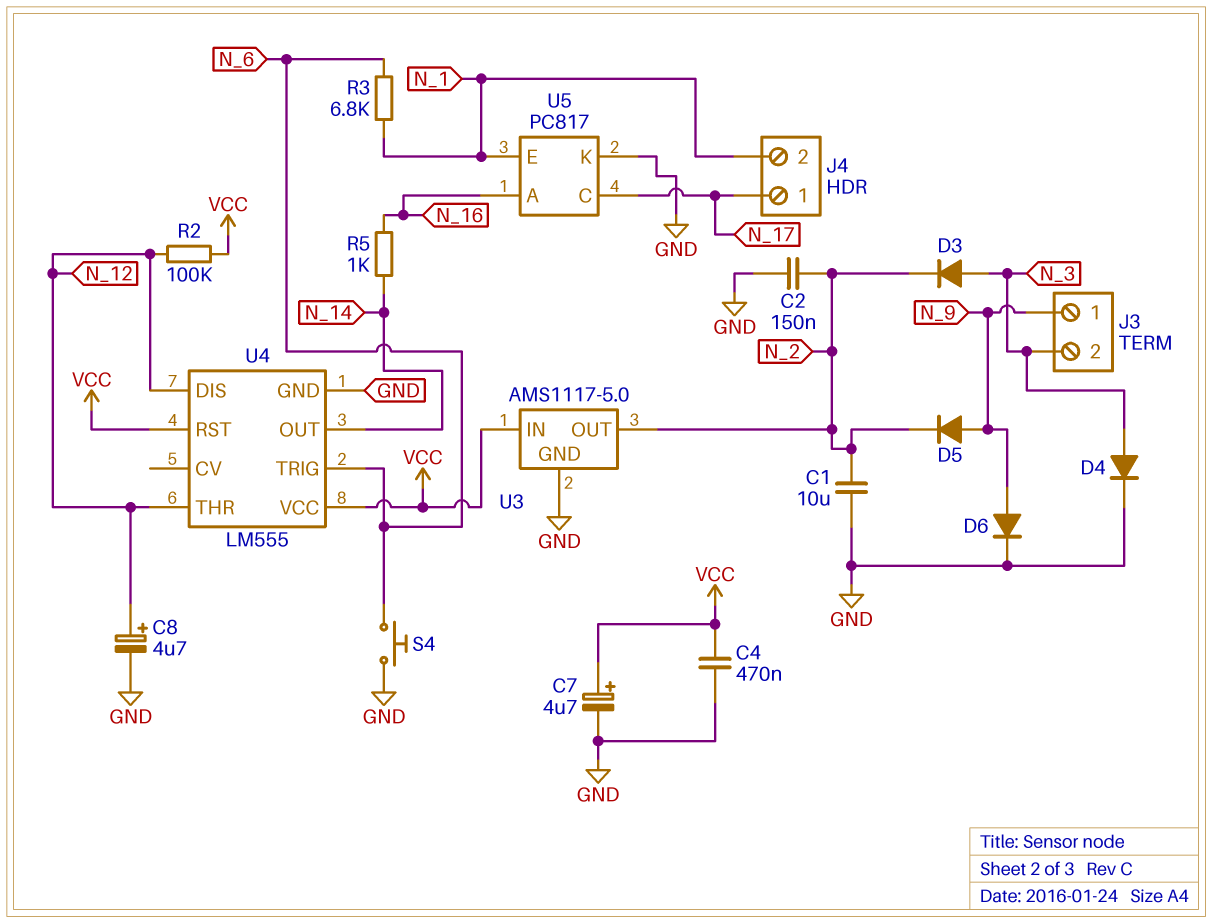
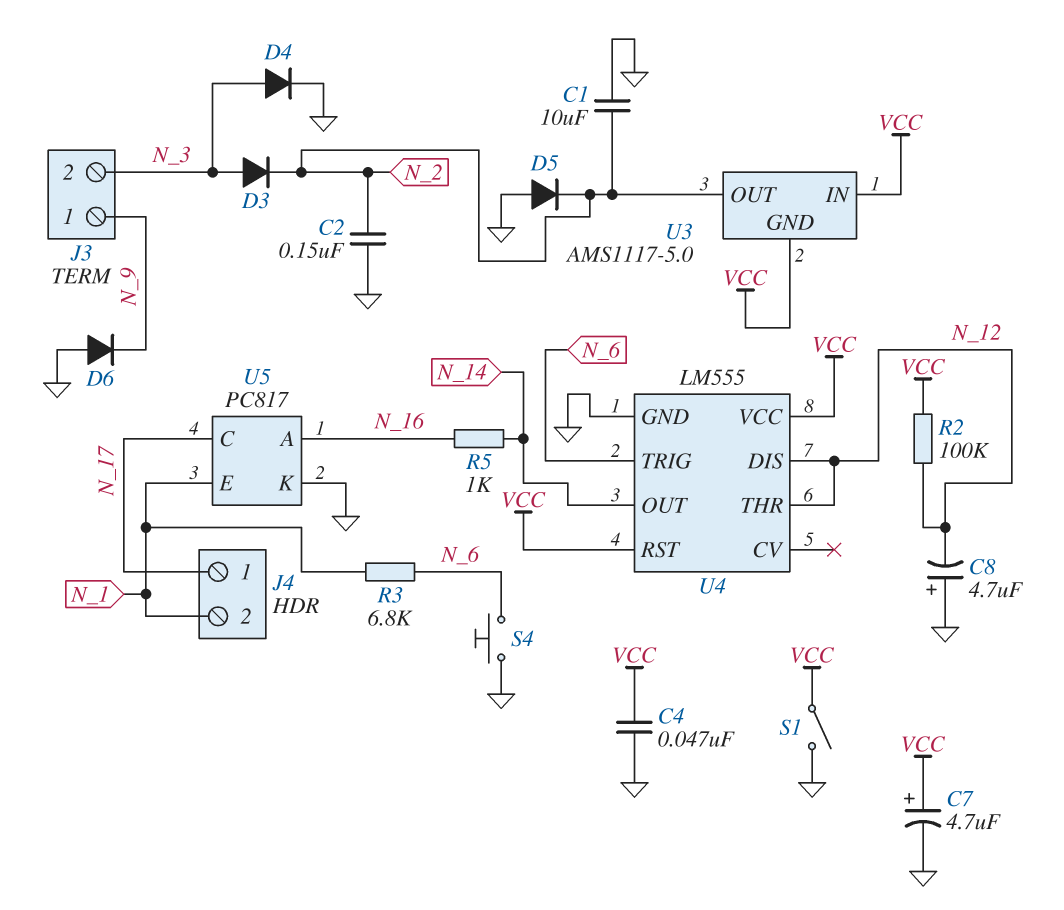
C4: 470nF (GND, VCC) -> 47nF (GND, VCC)
C8: 4.7uF (plus N_12, minus GND) -> 4.7uF (plus GND, minus N_12)
D5: diode (A N_9, K N_2) -> diode (A GND, K N_2)
D6: diode (A N_9, K GND) -> diode (A GND, K N_9)
S1: none -> switch (GND, VCC)
U3 pin GND: GND -> VCC

